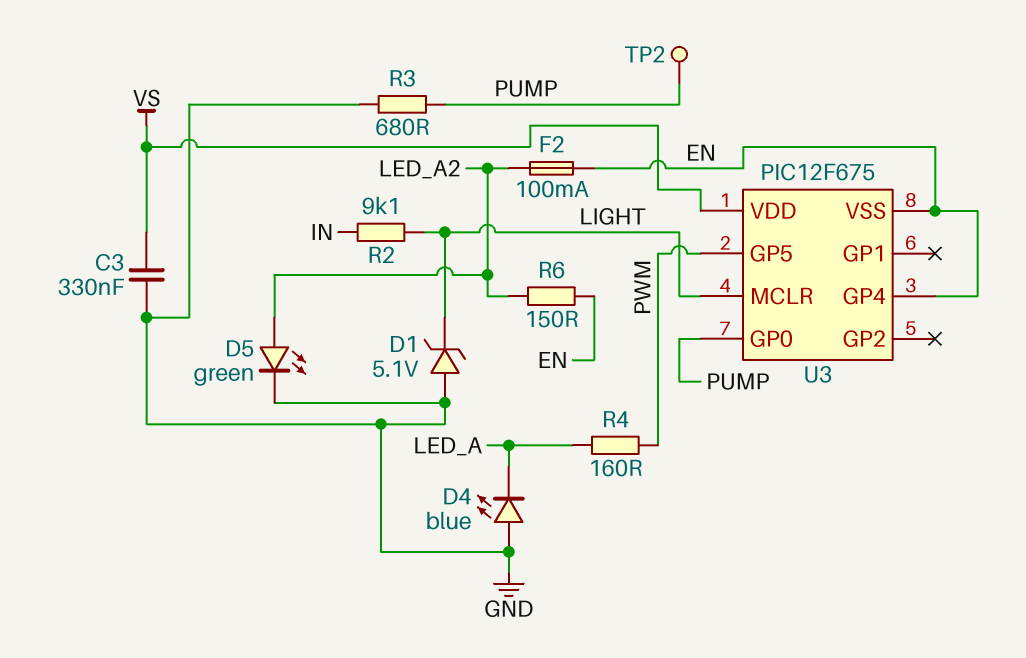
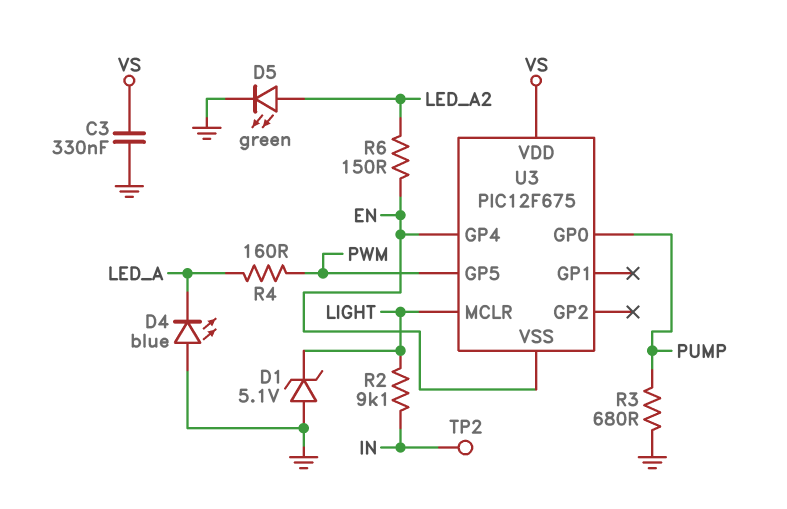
F2: 100mA (EN, LED_A2) -> none
TP2: test point (PUMP) -> test point (IN)

